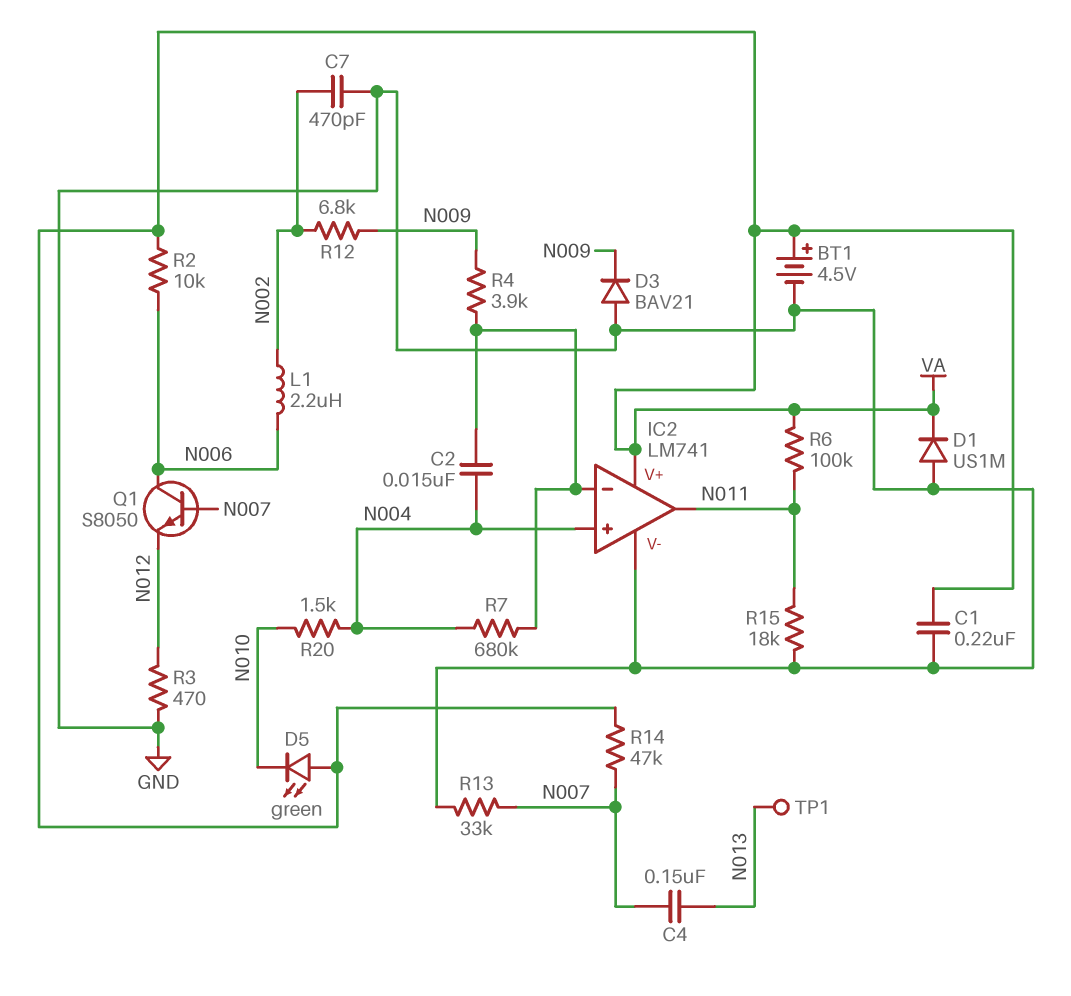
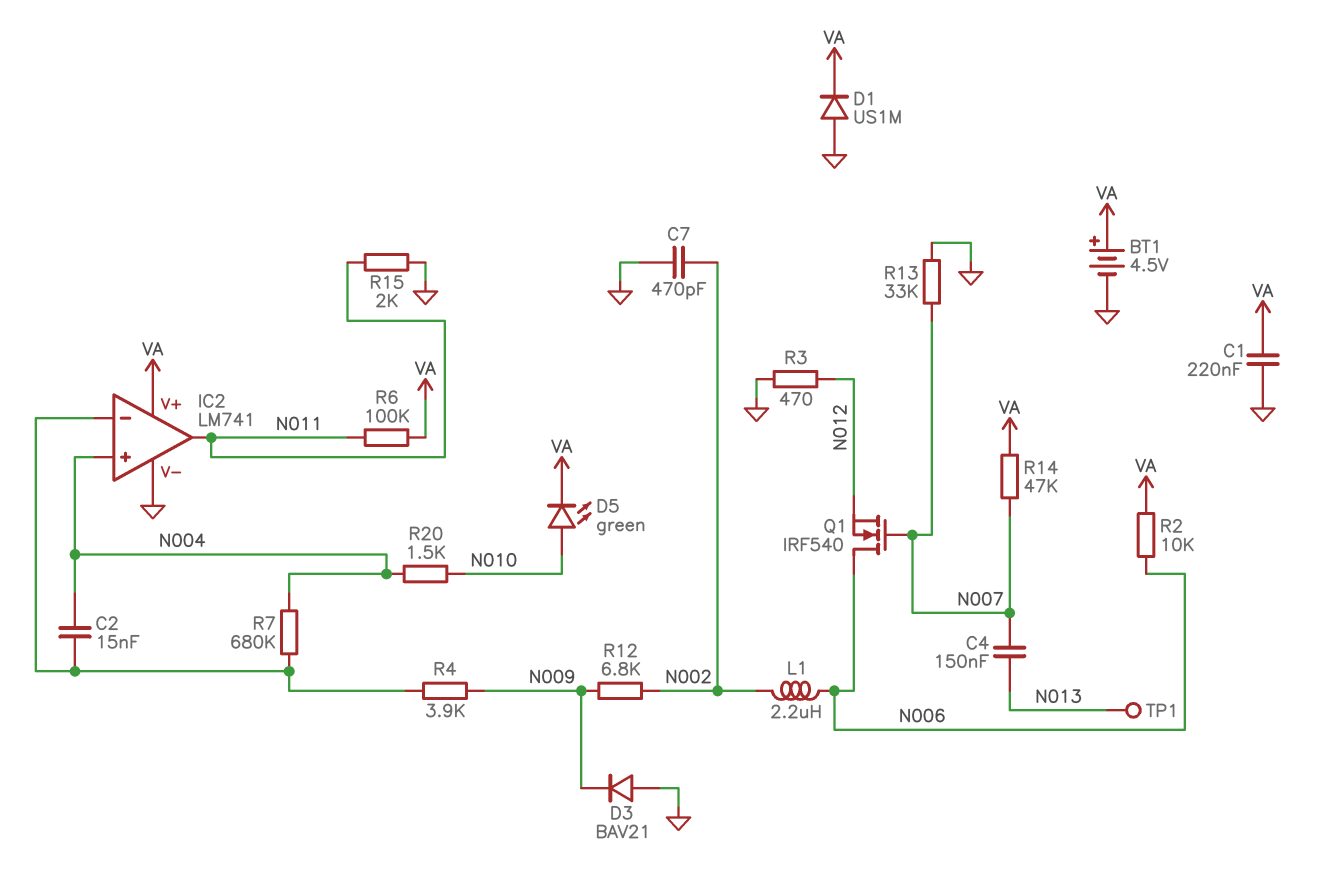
D5: LED green (A VA, K N010) -> LED green (A N010, K VA)
Q1: NPN S8050 (B N007, C N006, E N012) -> NMOS IRF540 (G N007, D N006, S N012)
R15: 18k (GND, N011) -> 2k (GND, N011)

